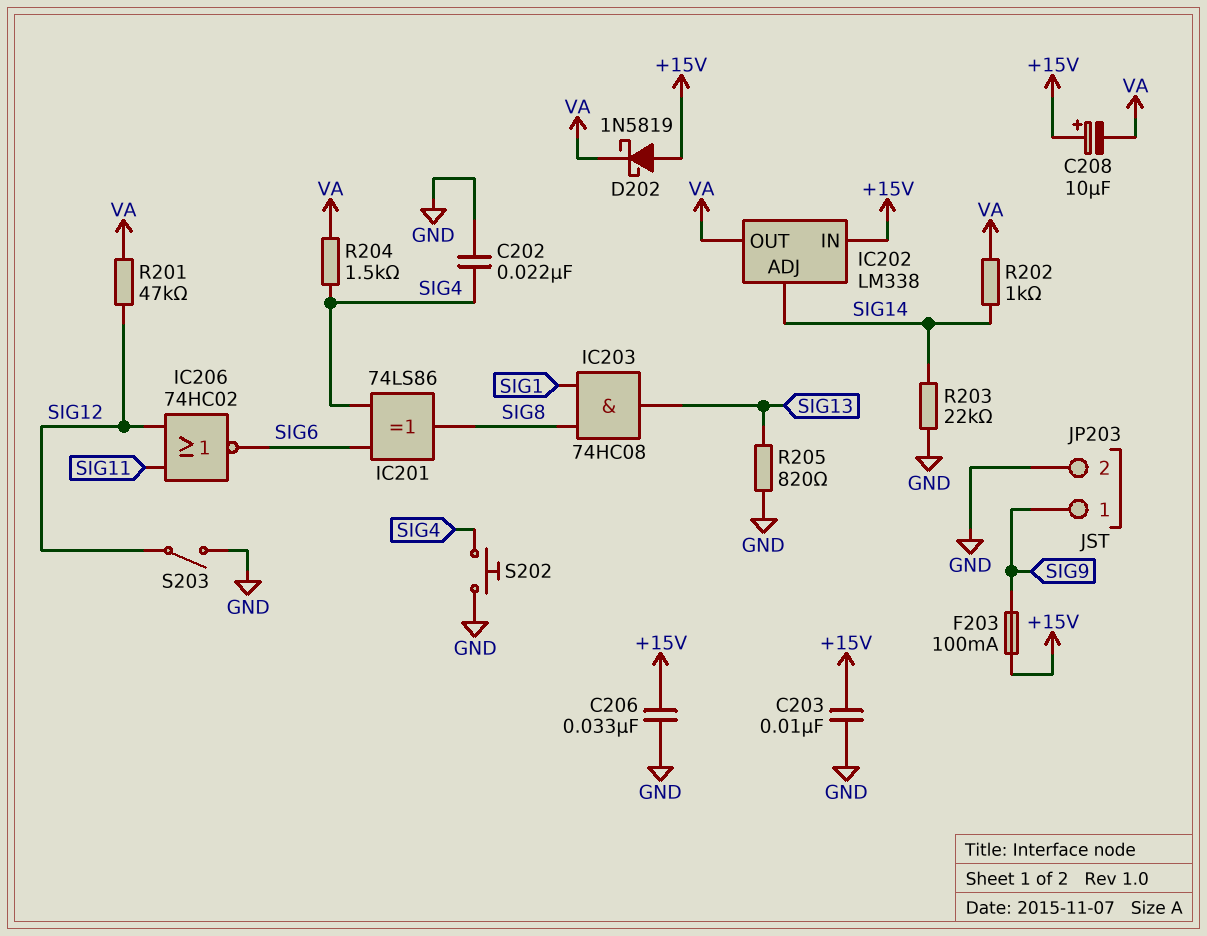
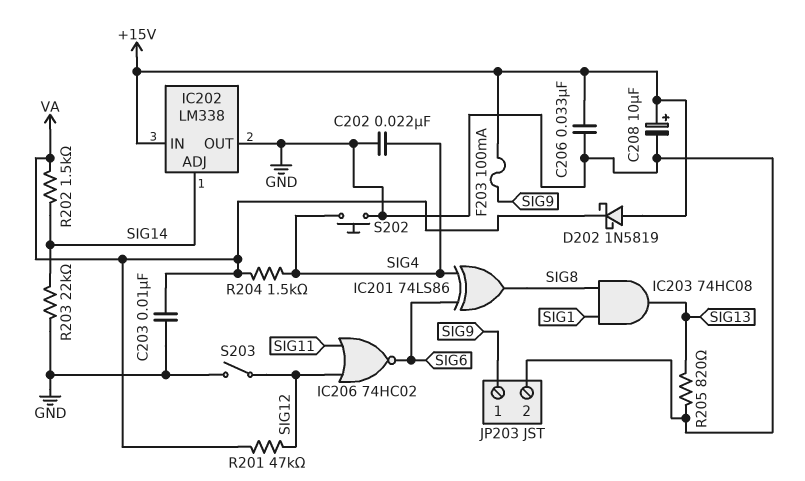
C203: 10nF (+15V, GND) -> 10nF (GND, VA)
C208: 10uF (plus +15V, minus VA) -> 10uF (plus +15V, minus GND)
IC202 pin OUT: VA -> GND
R202: 1k (SIG14, VA) -> 1.5k (SIG14, VA)

